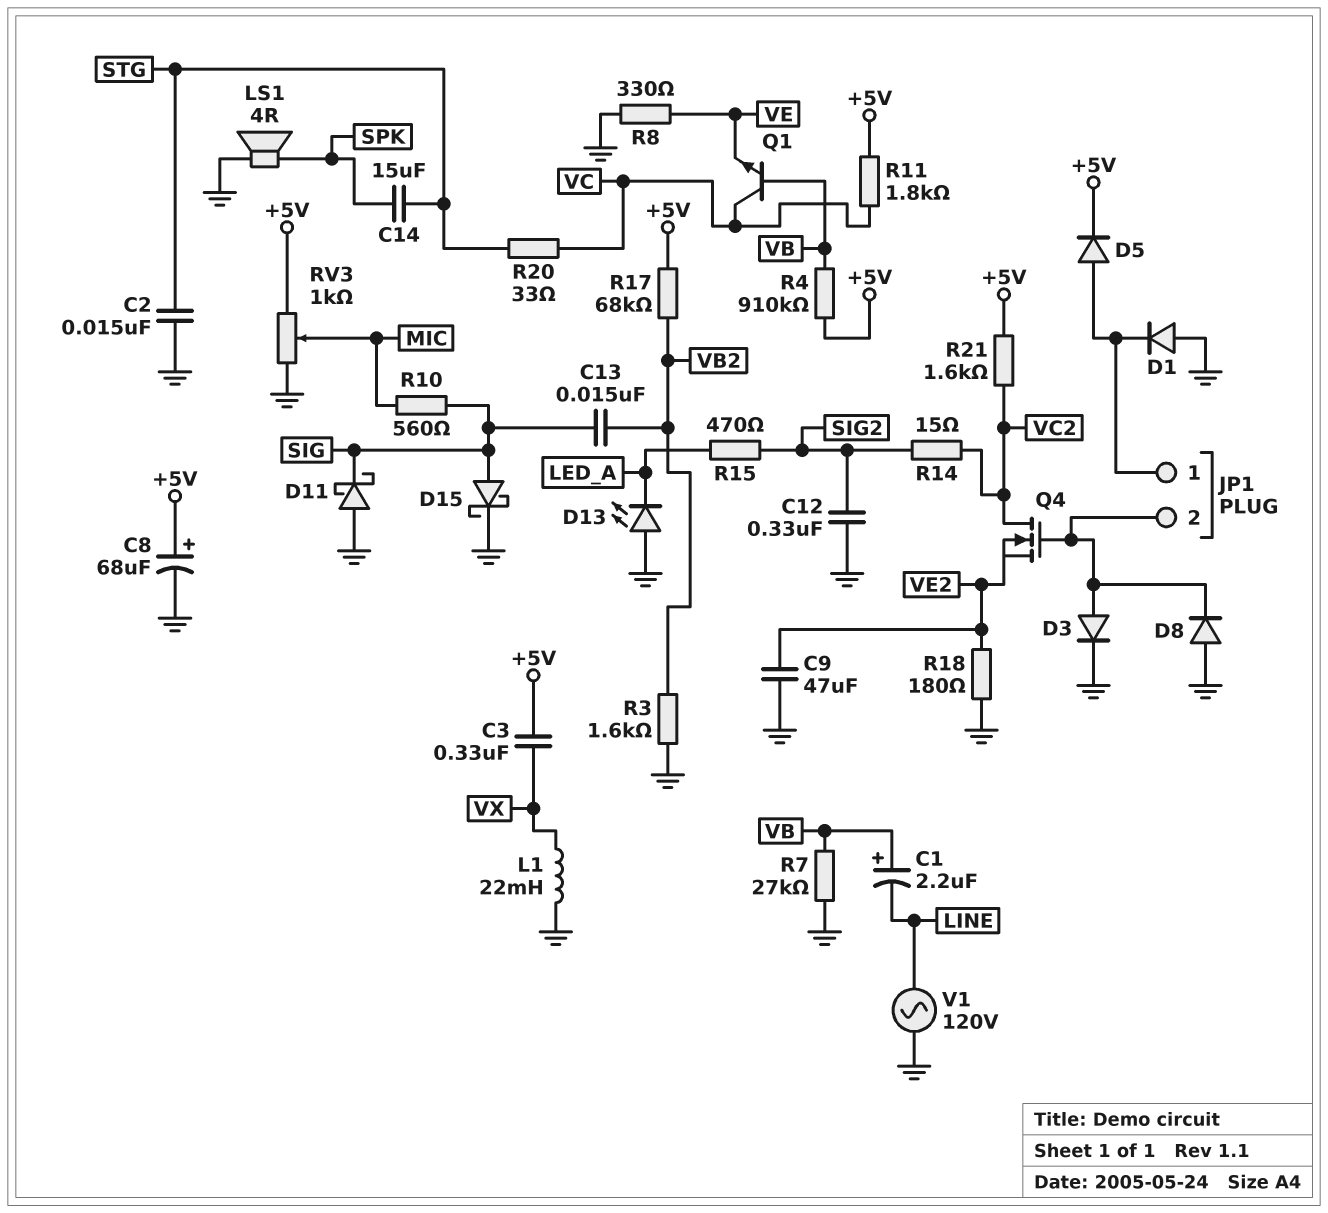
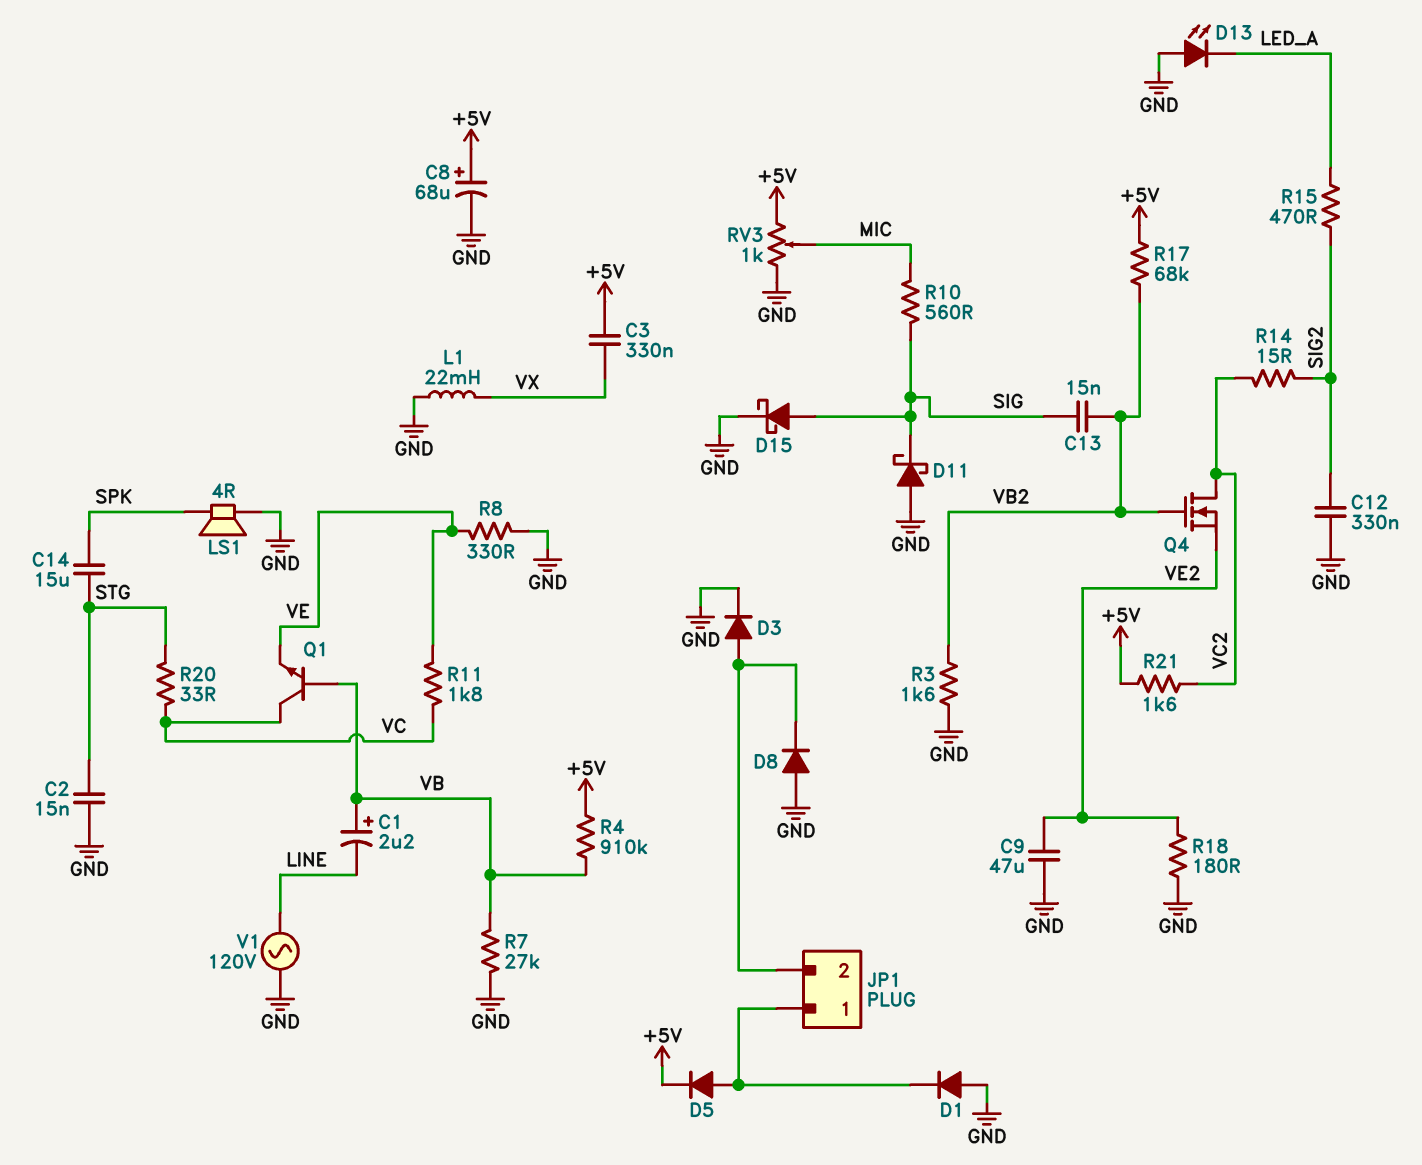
Q4: NMOS (G JP1/2, D VC2, S VE2) -> NMOS (G VB2, D VC2, S VE2)
R11: 1.8k (+5V, VC) -> 1.8k (VC, VE)

